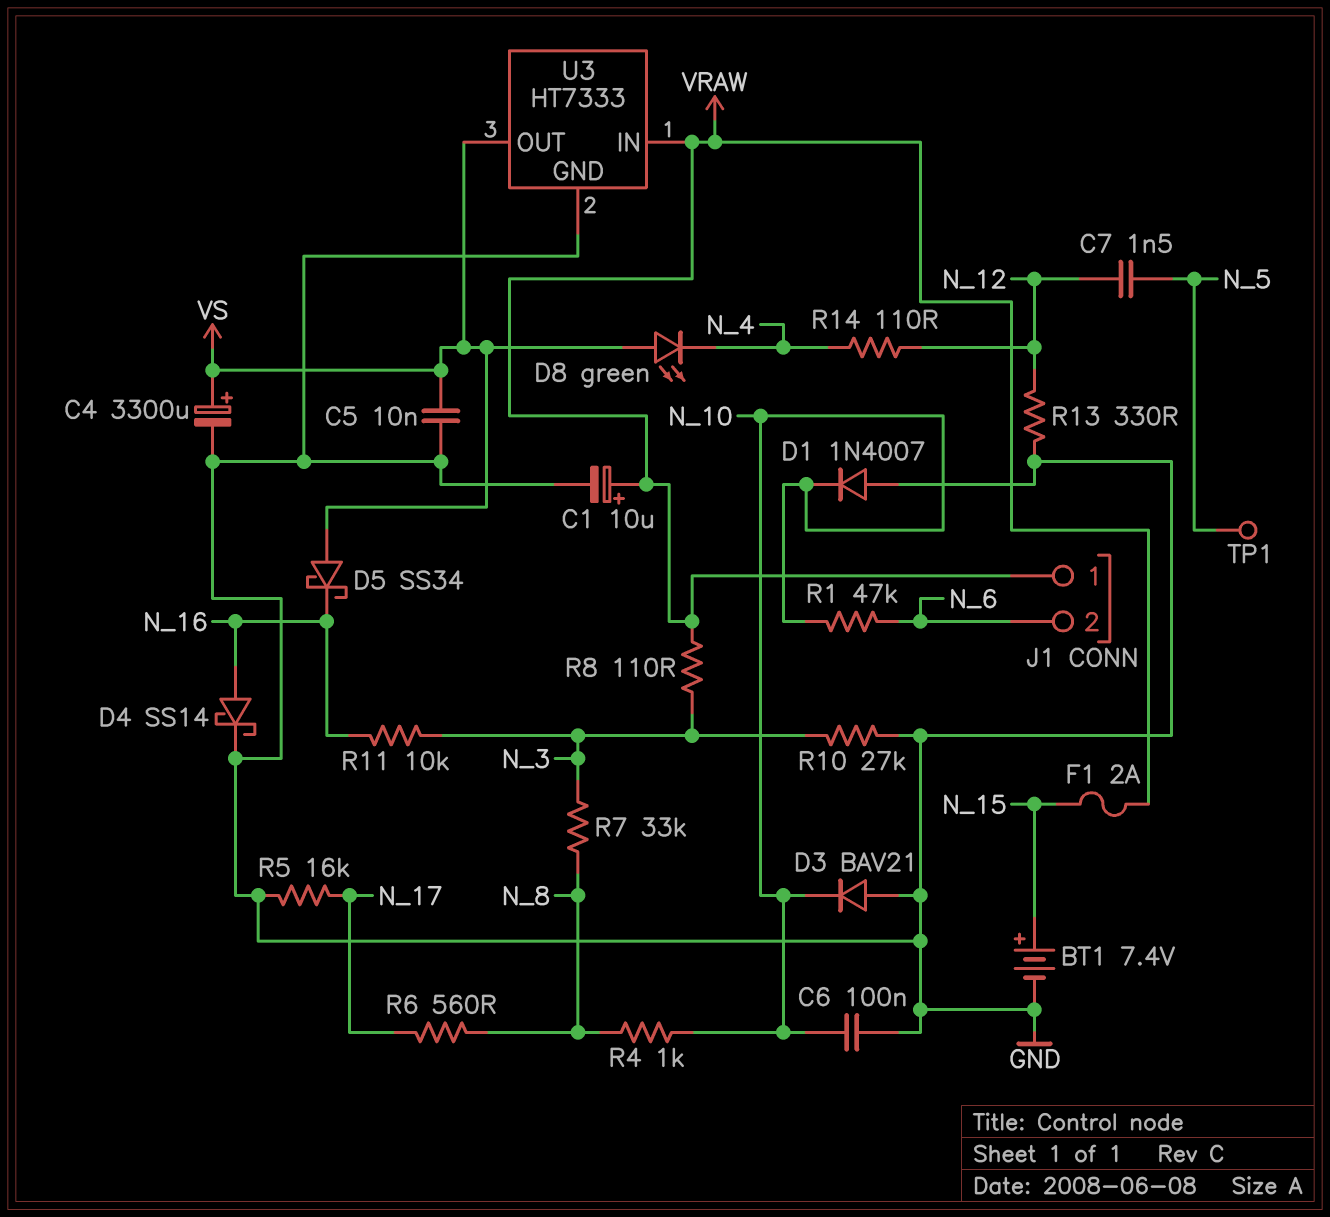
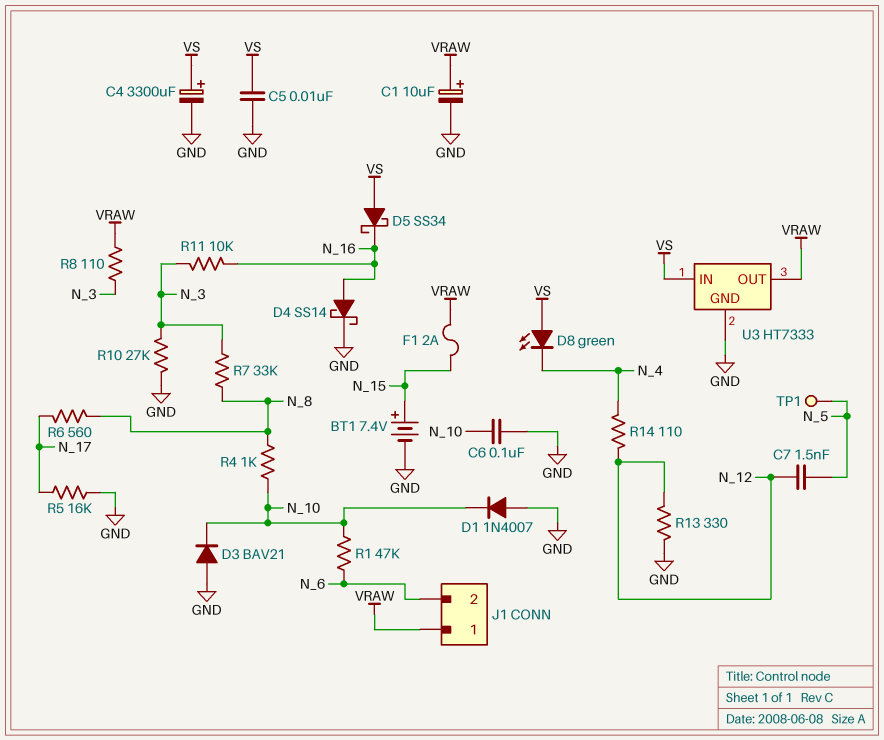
U3 pin IN: VRAW -> VS
U3 pin OUT: VS -> VRAW

